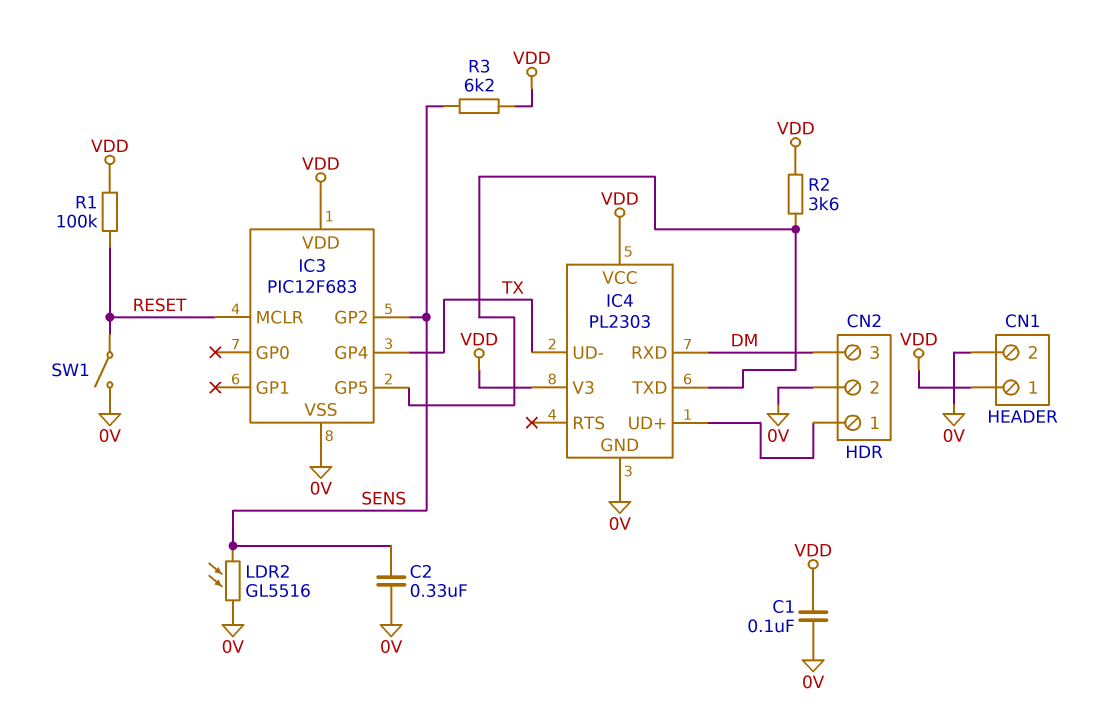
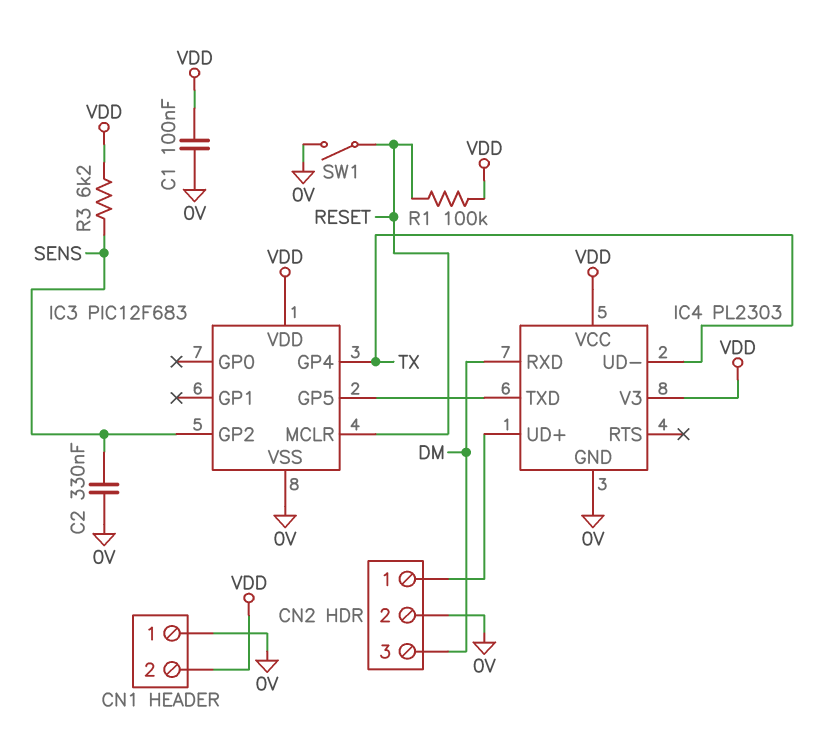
CN1 pin 1: VDD -> 0V
CN1 pin 2: 0V -> VDD
LDR2: GL5516 (0V, SENS) -> none
R2: 3.6k (IC3/GP5, VDD) -> none

